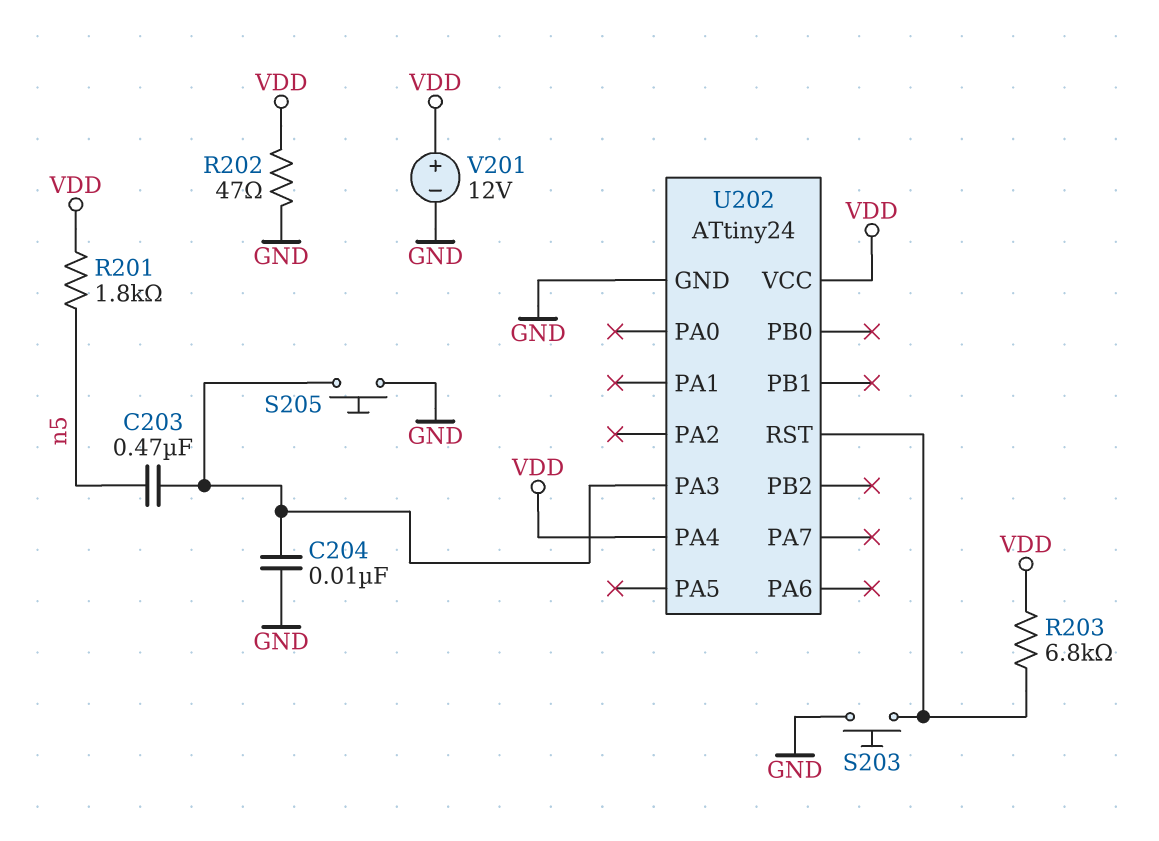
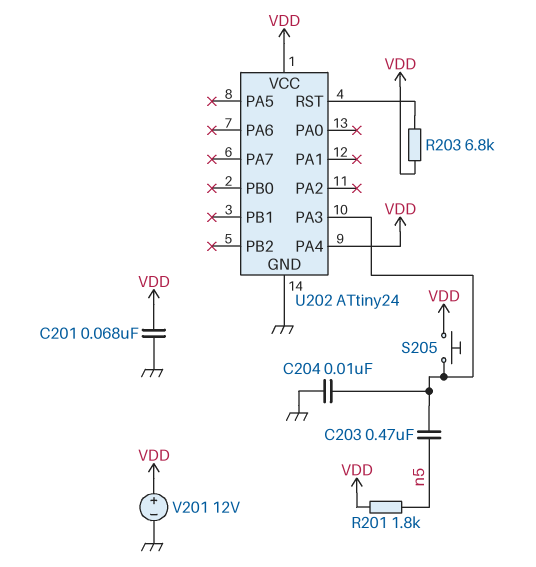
C201: none -> 68nF (GND, VDD)
R202: 47 (GND, VDD) -> none
S203: button (GND, U202/RST) -> none
S205: button (GND, U202/PA3) -> button (U202/PA3, VDD)

